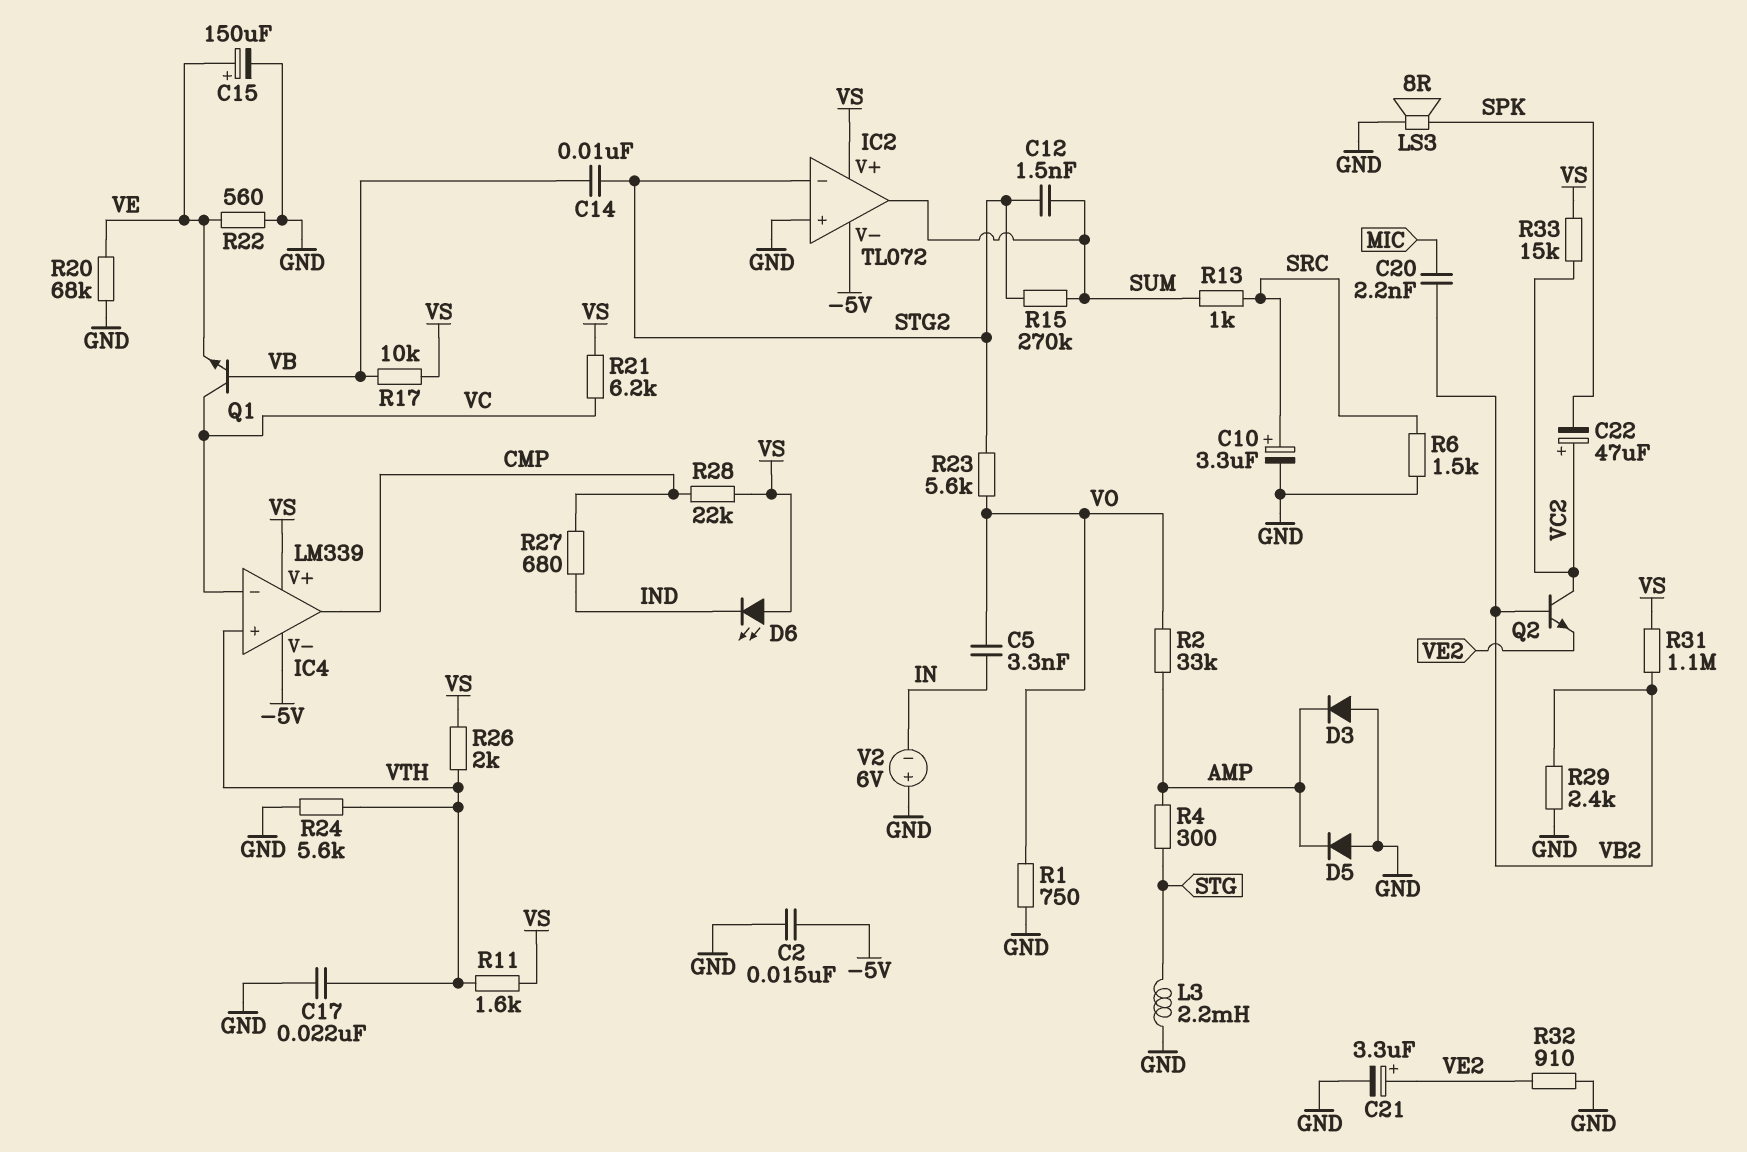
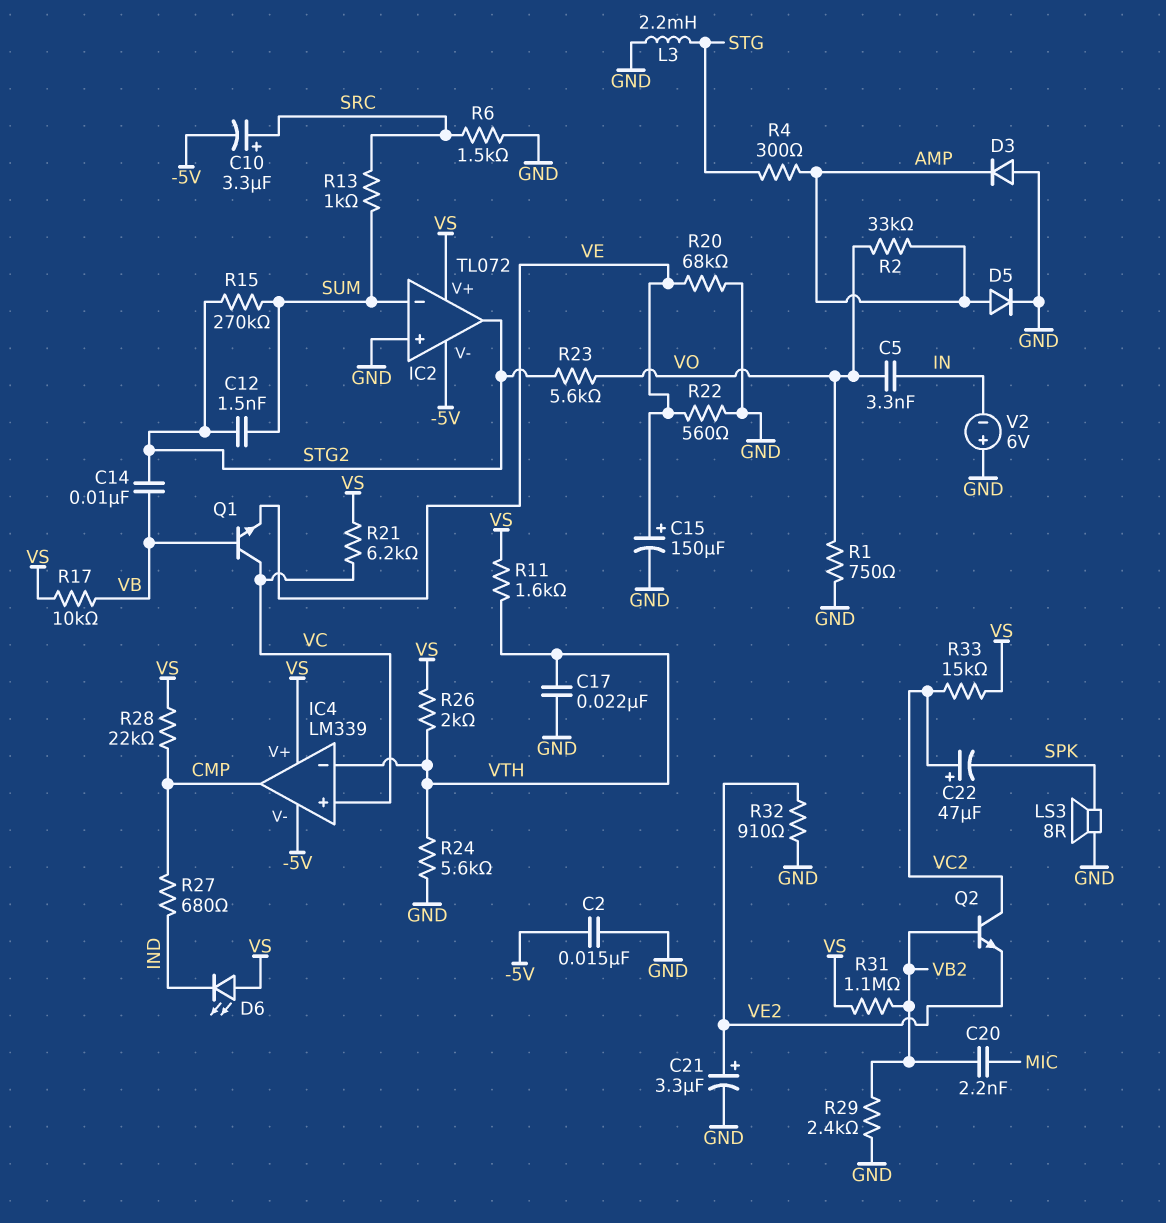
C10: 3.3uF (plus SRC, minus GND) -> 3.3uF (plus SRC, minus -5V)
D5: diode (A GND, K AMP) -> diode (A AMP, K GND)
IC2 pin in-: STG2 -> SUM
IC2 pin out: SUM -> STG2
IC4 pin in+: VTH -> VC
IC4 pin in-: VC -> VTH

